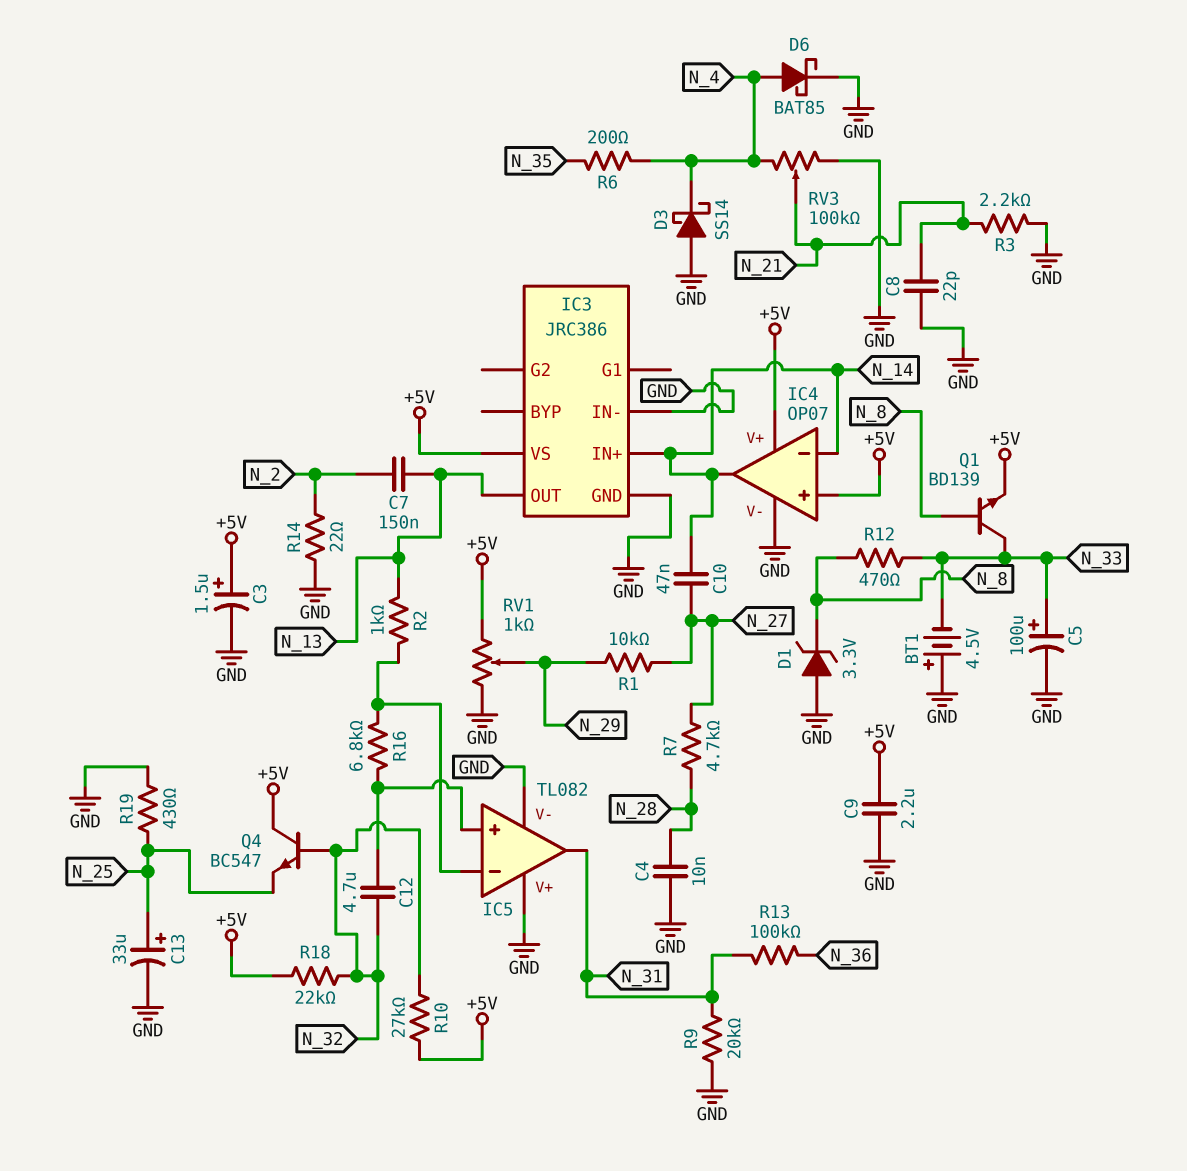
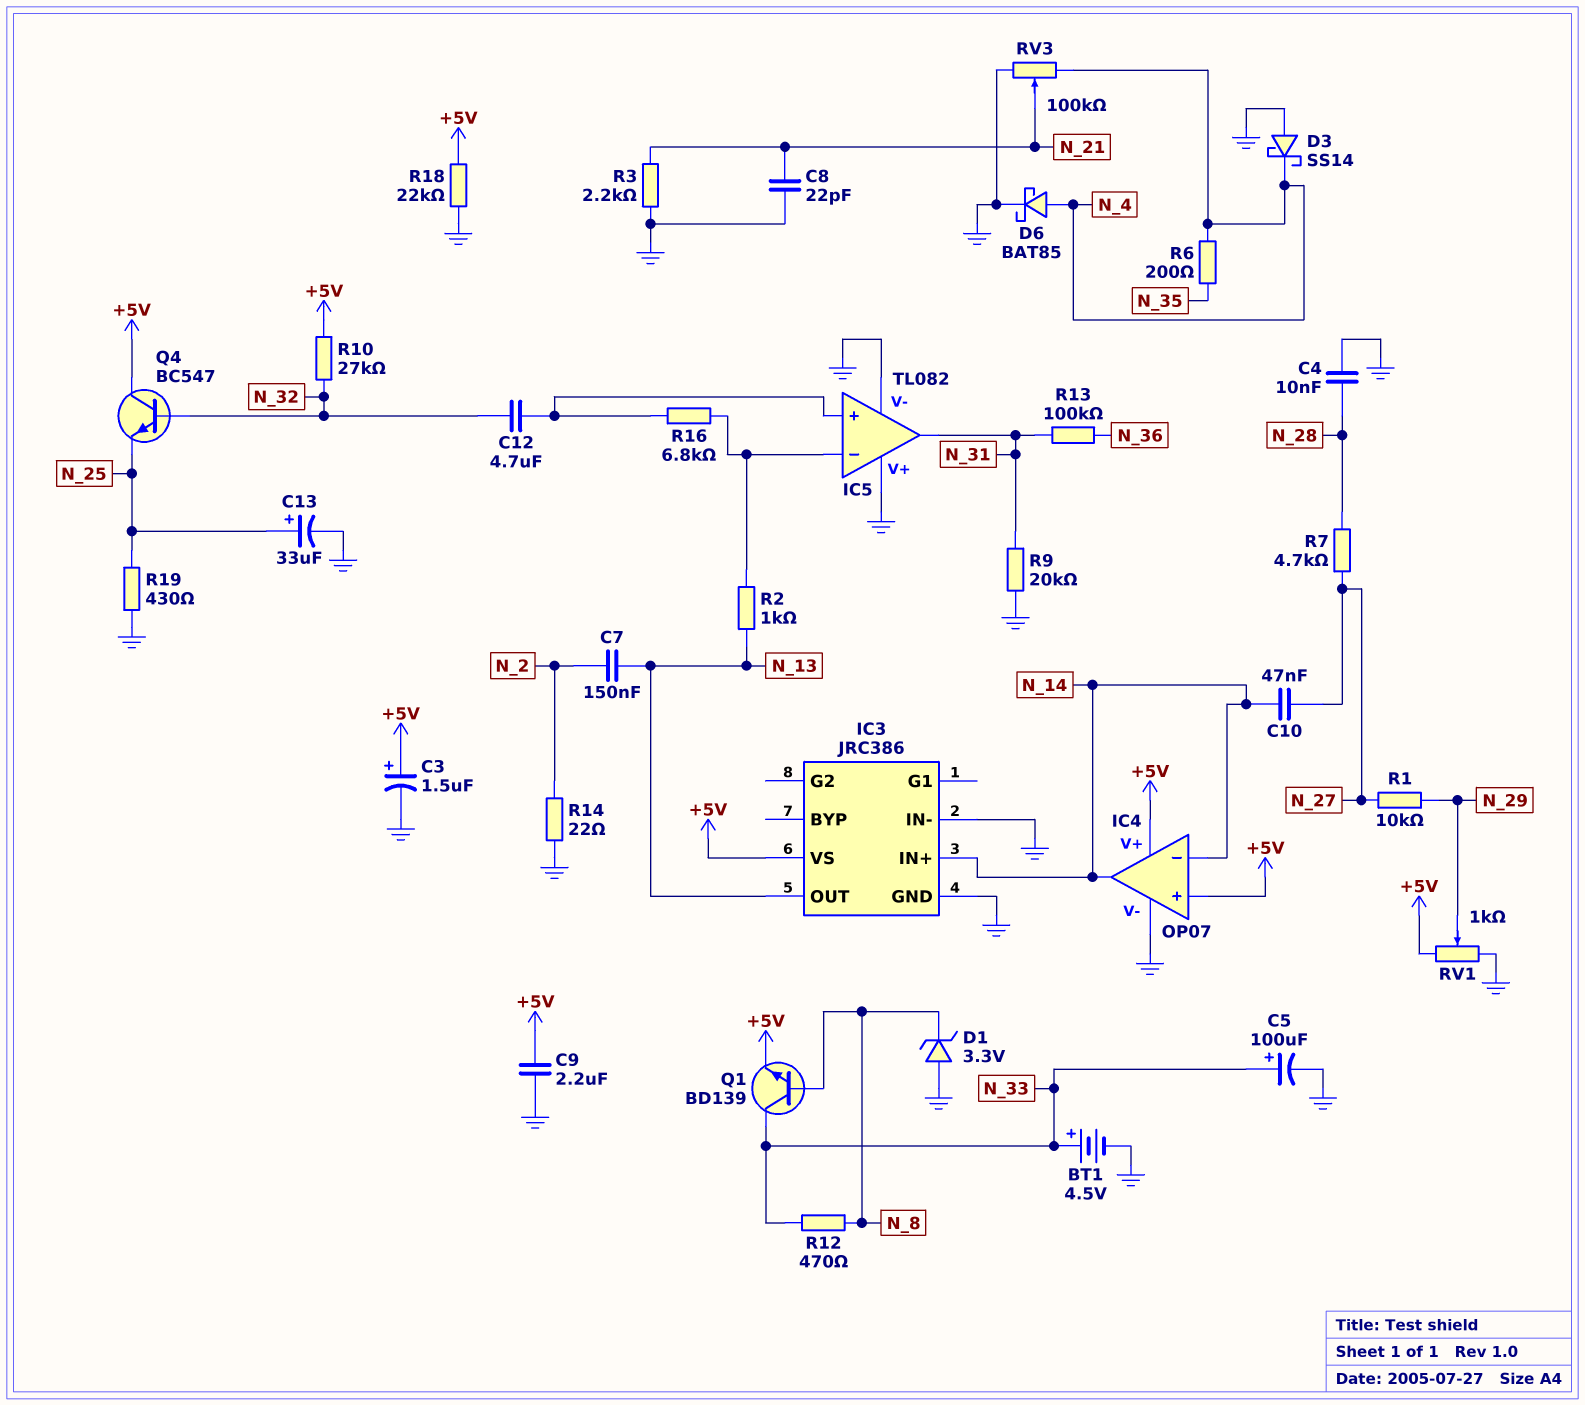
BT1: 4.5V (plus GND, minus N_33) -> 4.5V (plus N_33, minus GND)
R18: 22k (+5V, N_32) -> 22k (+5V, GND)

